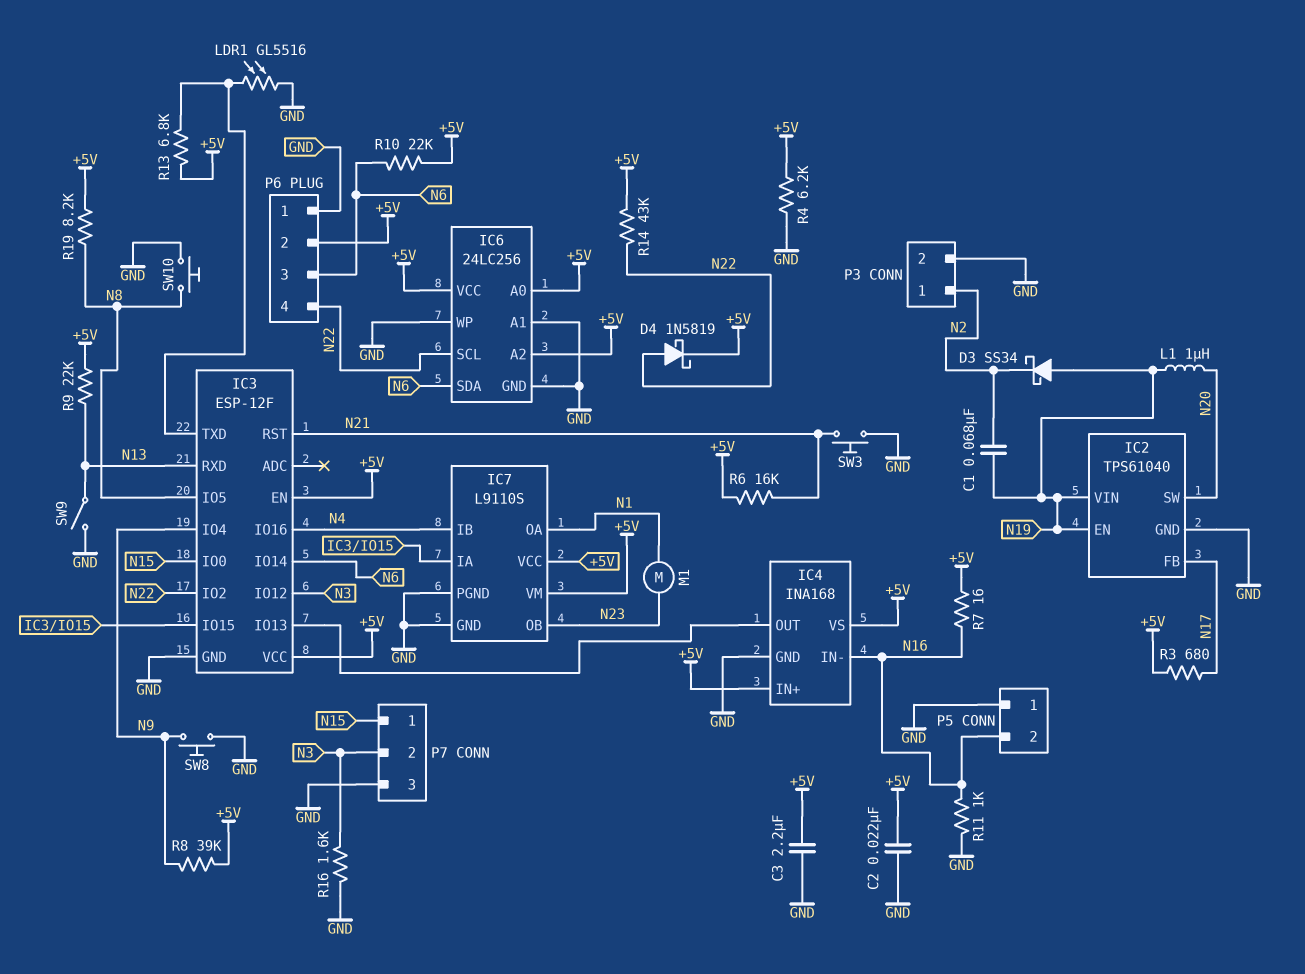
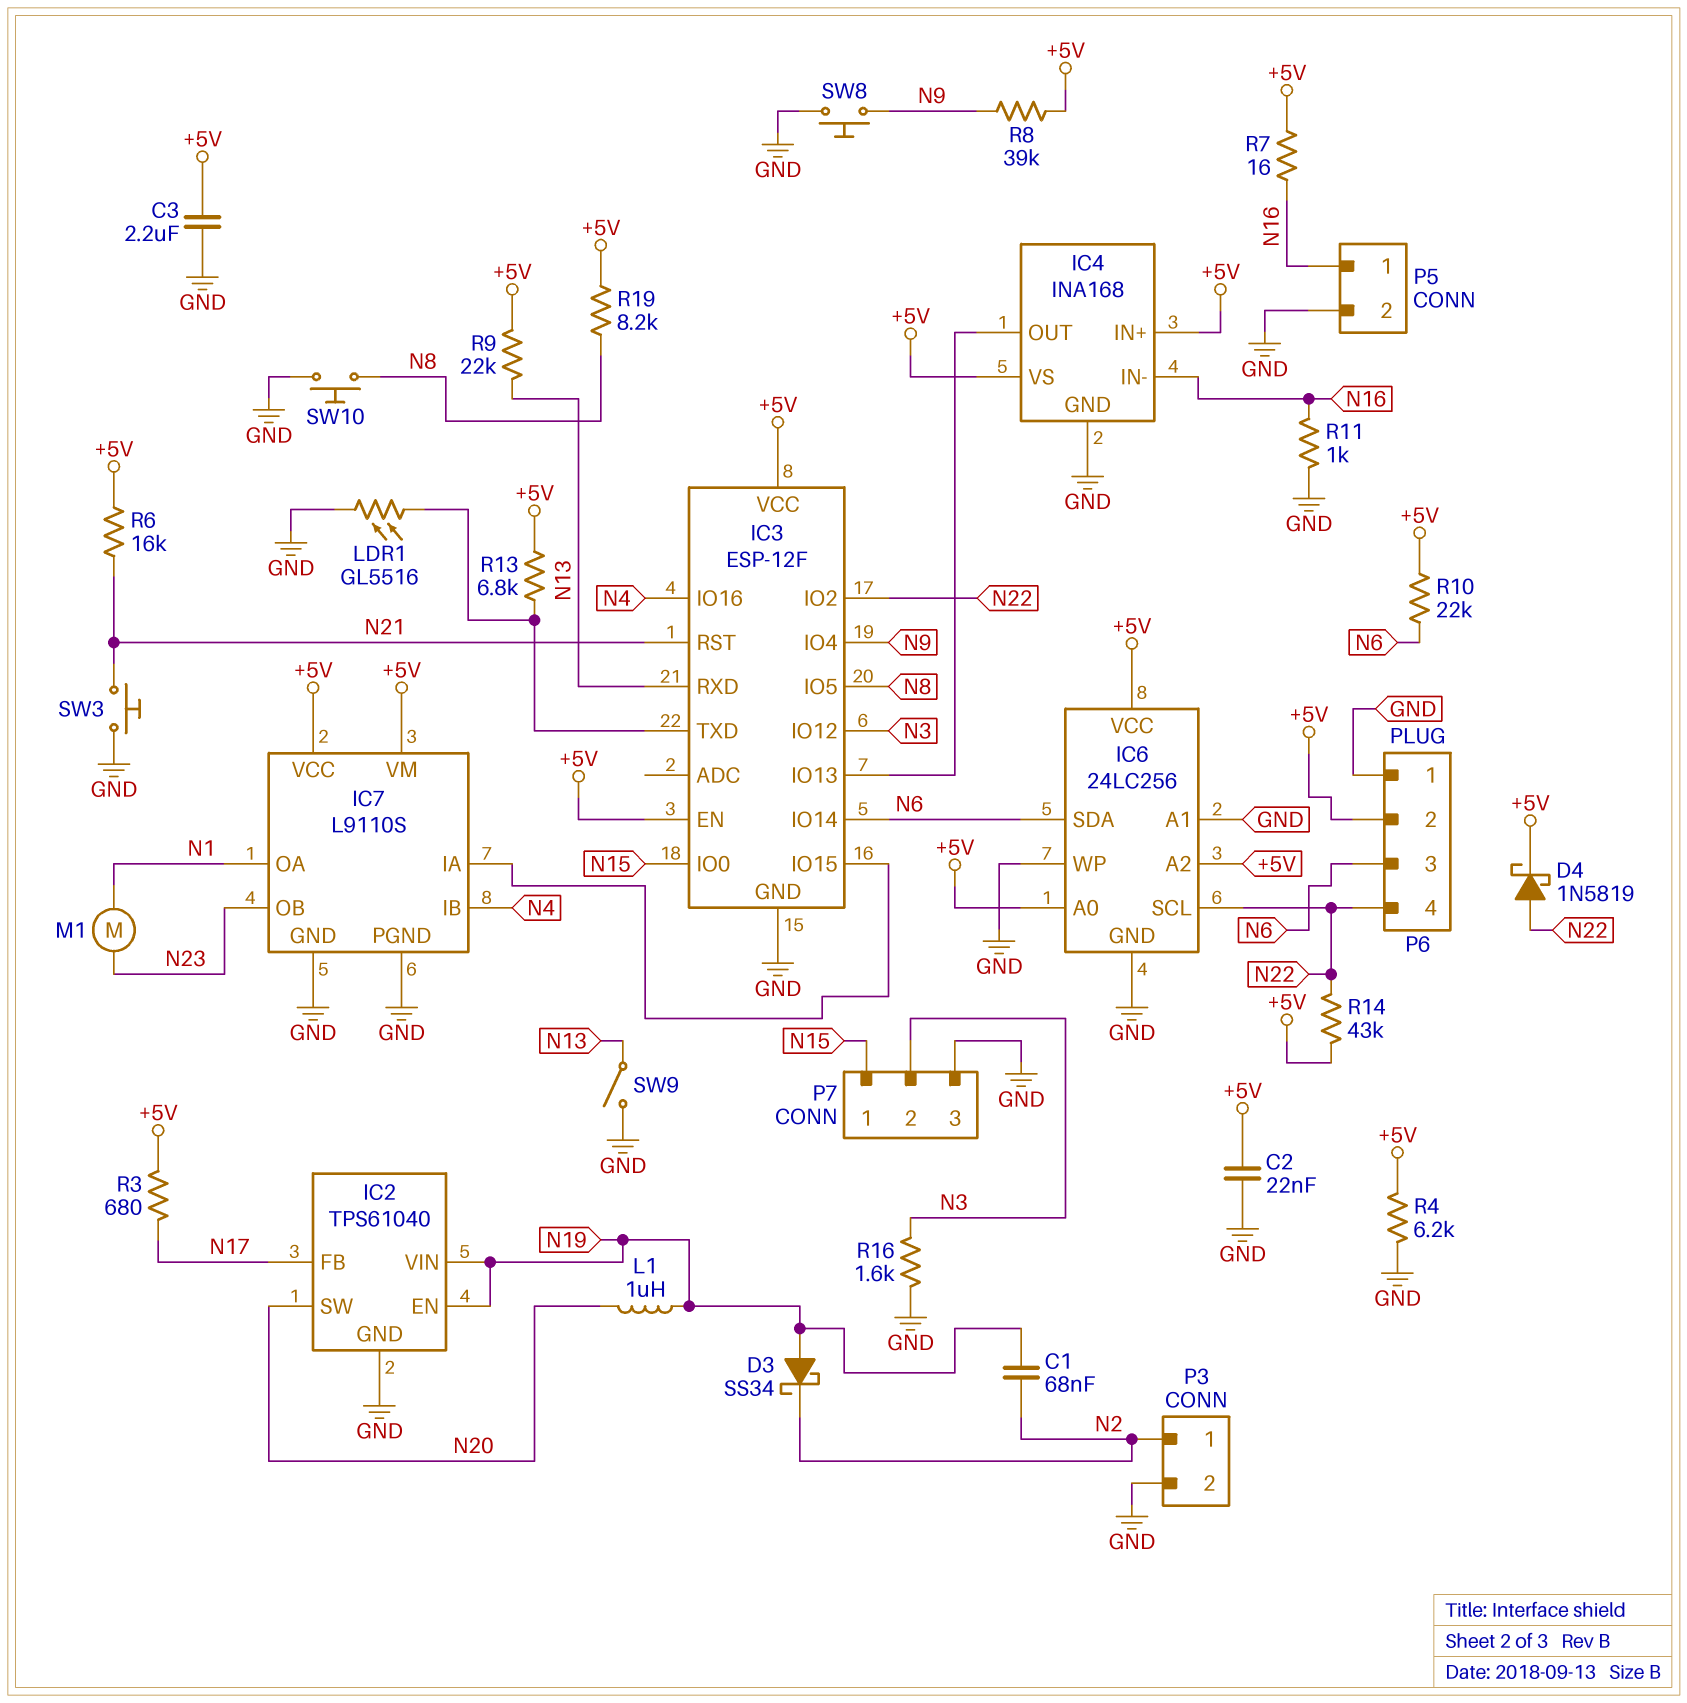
P5 pin 1: GND -> N16
P5 pin 2: N16 -> GND

